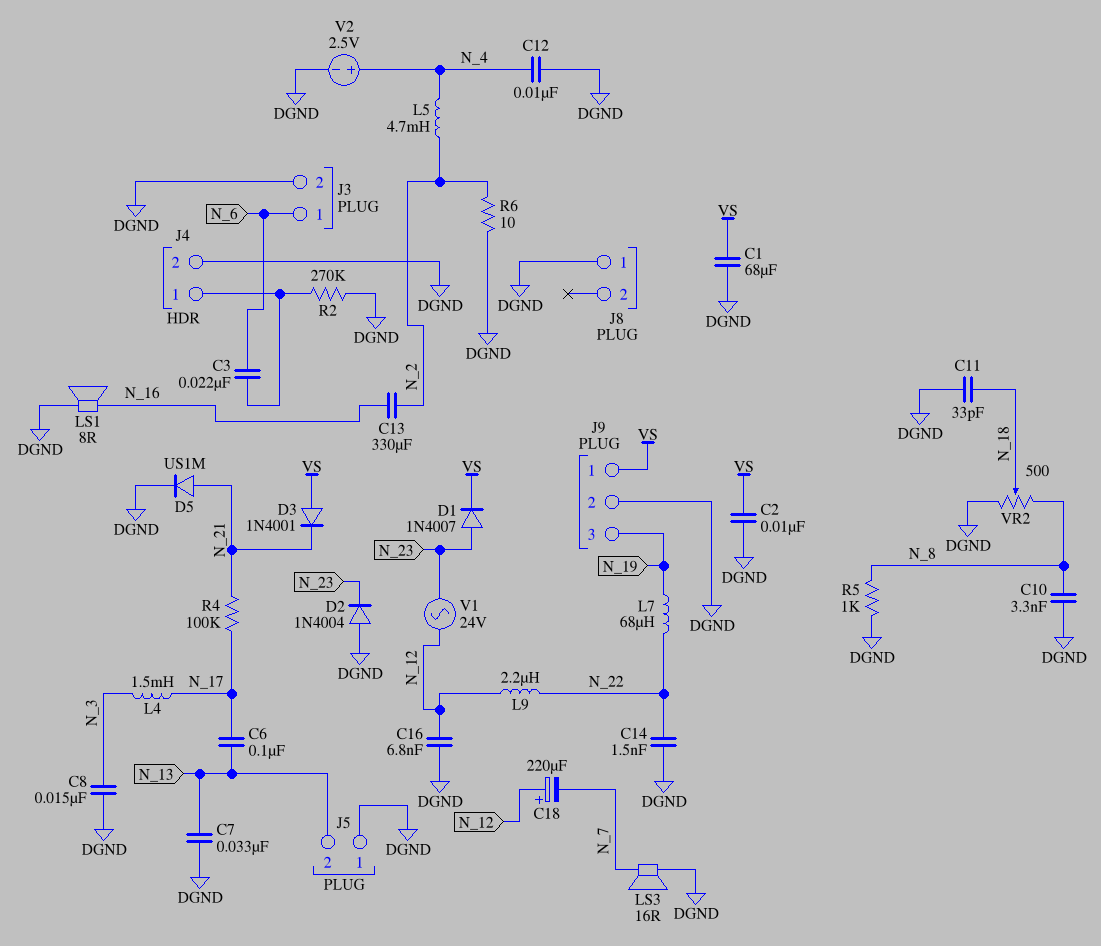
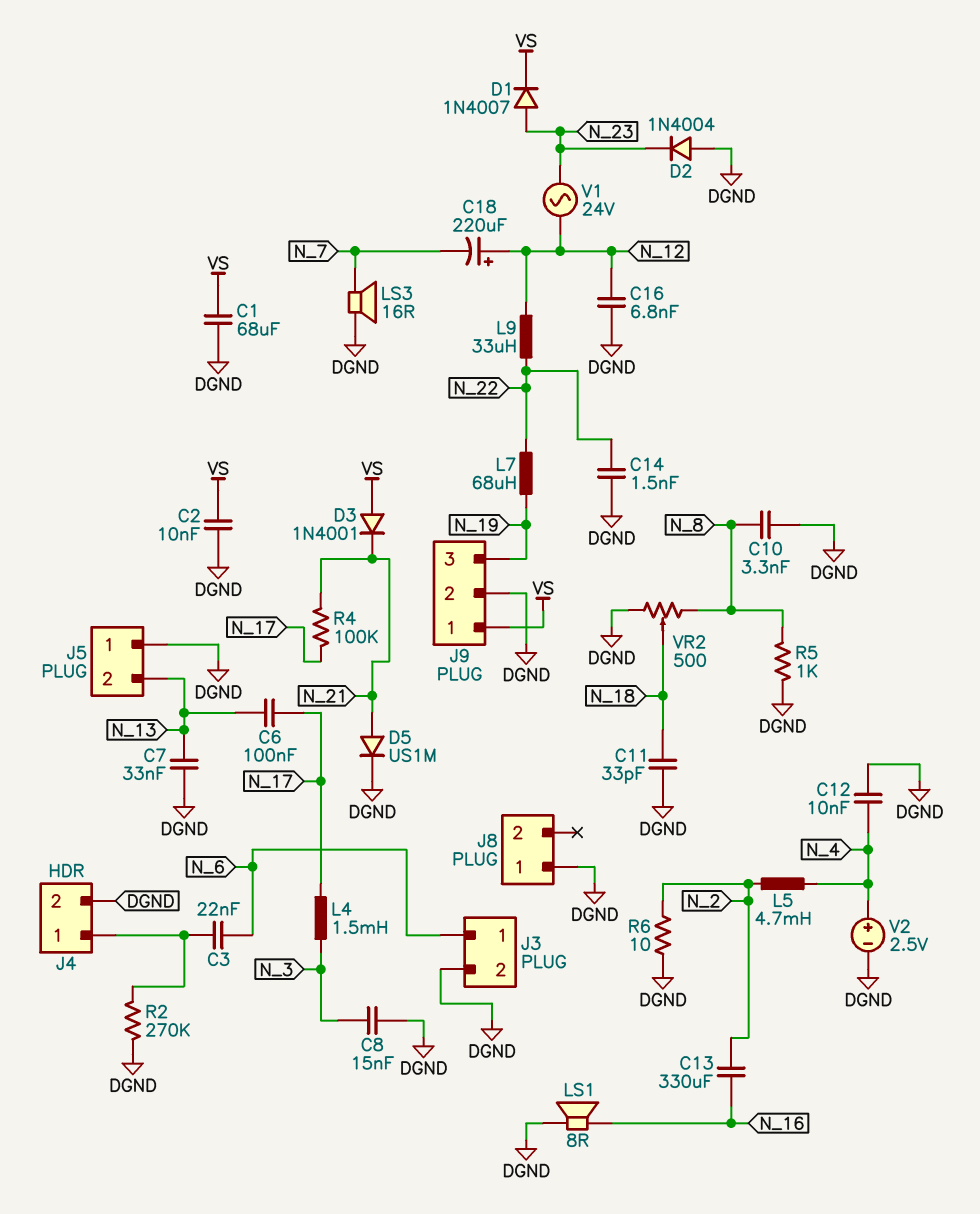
L9: 2.2uH (N_12, N_22) -> 33uH (N_12, N_22)

